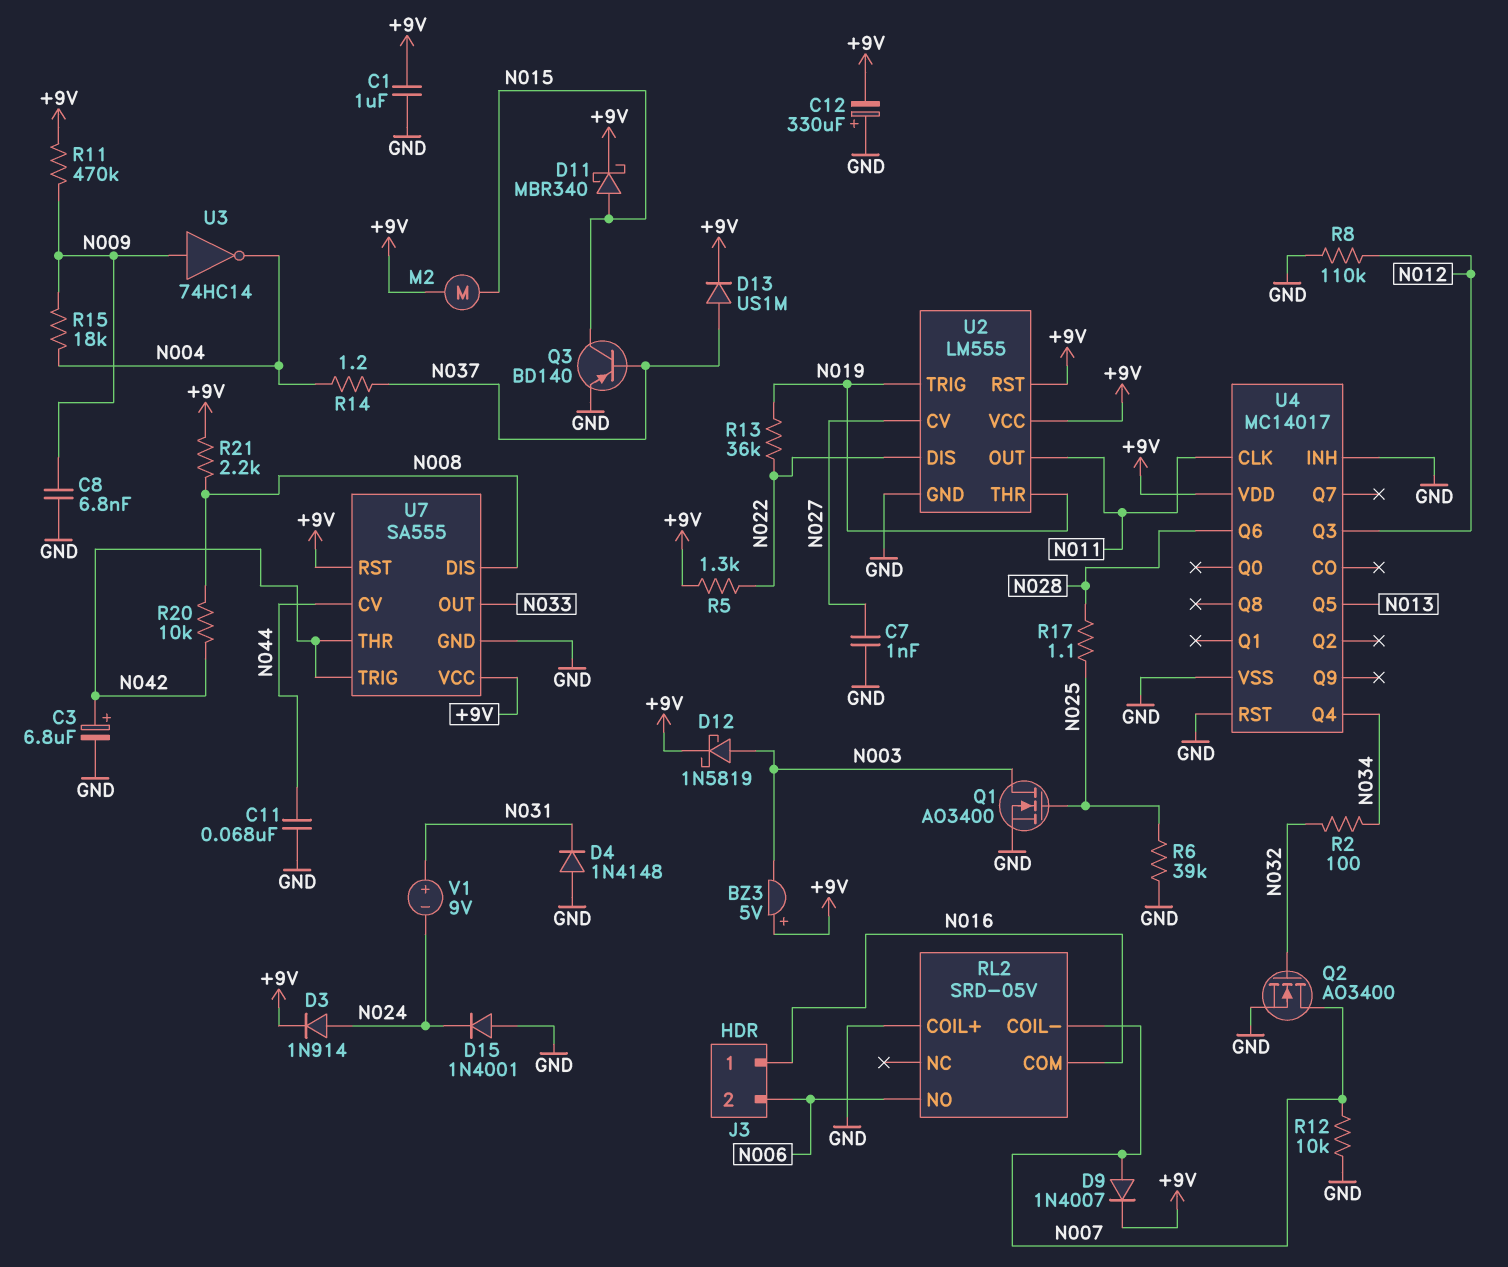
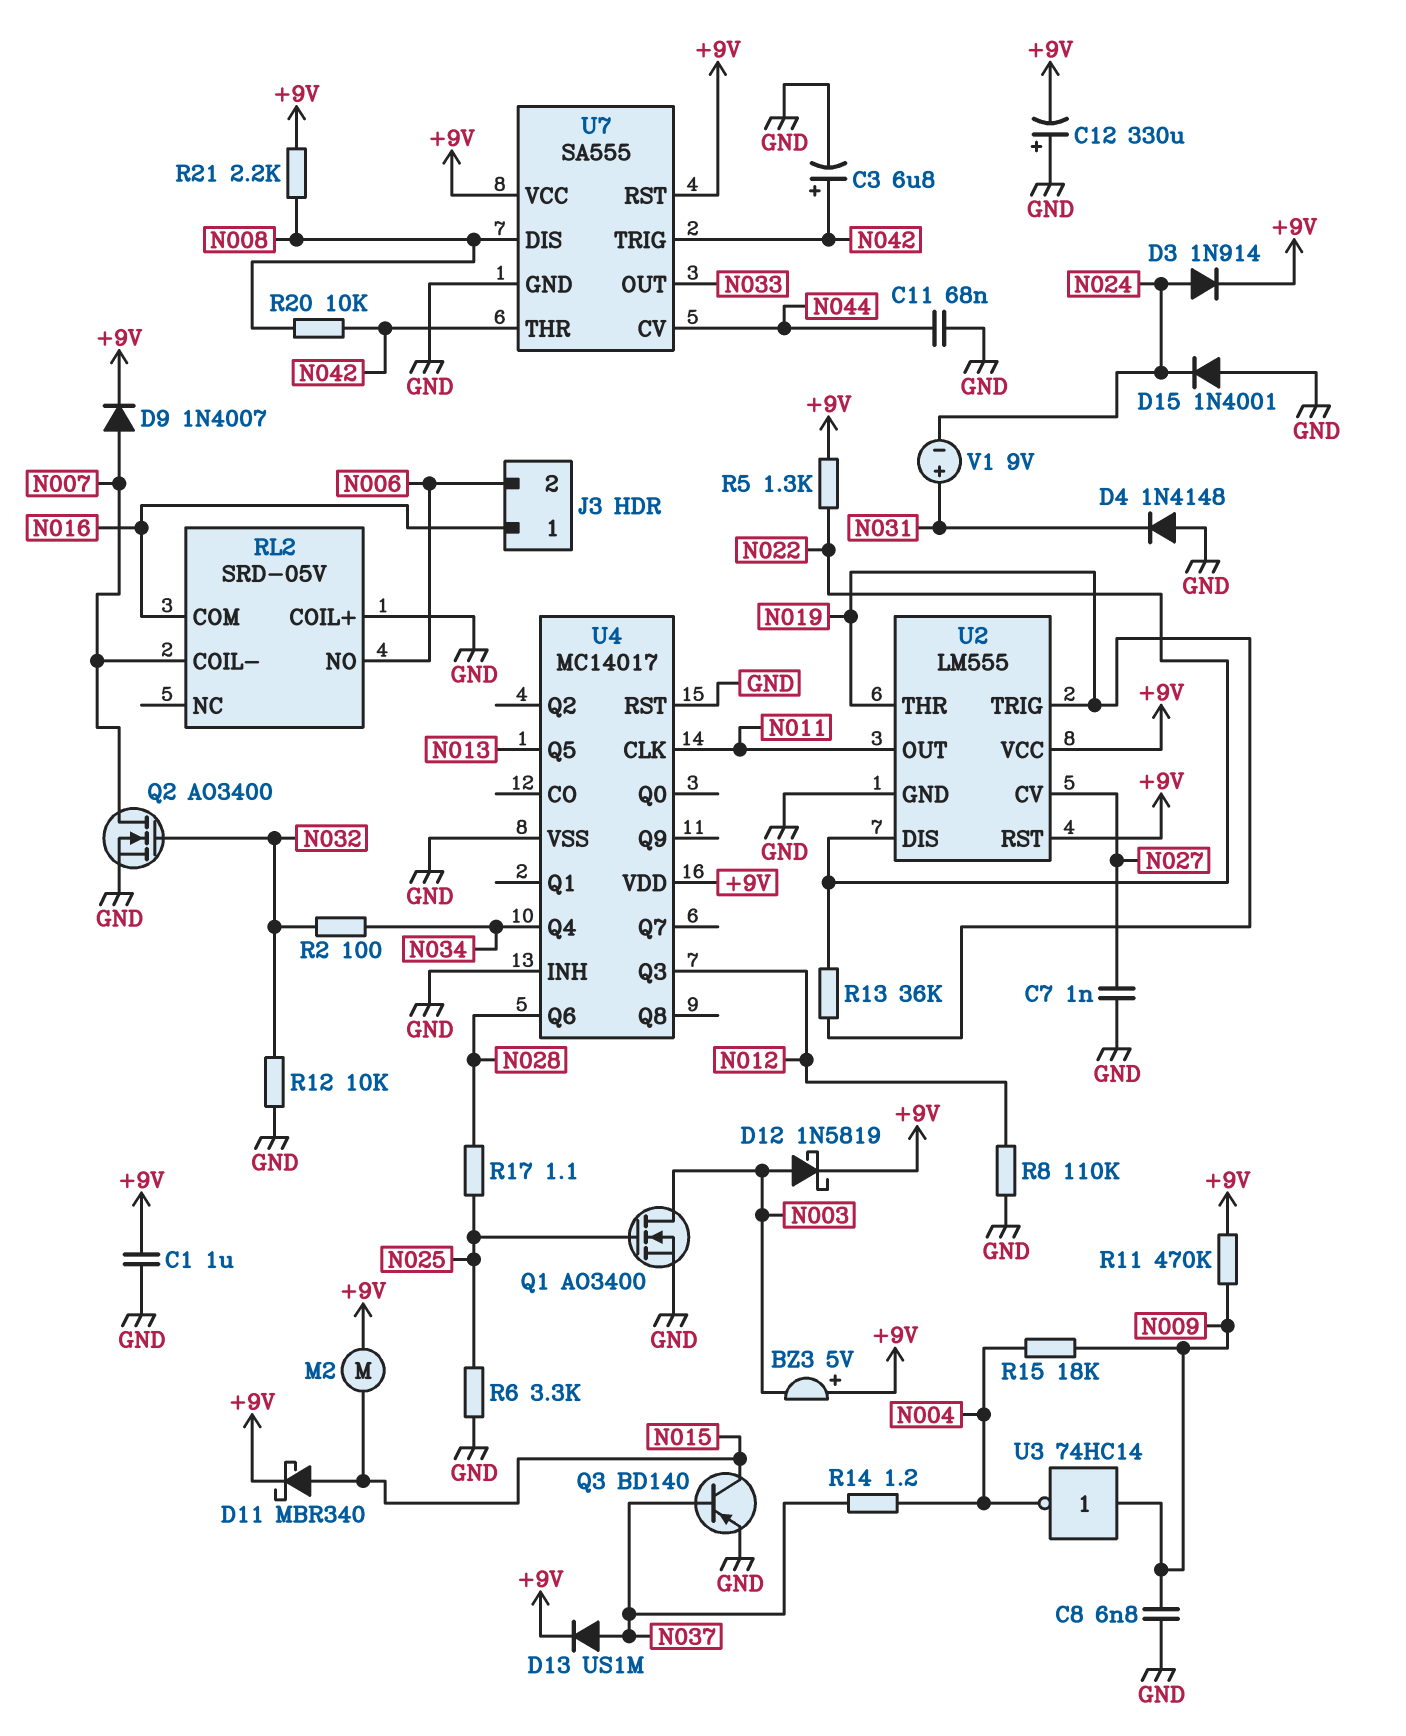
R6: 39k (GND, N025) -> 3.3k (GND, N025)
R12: 10k (GND, N007) -> 10k (GND, N032)

